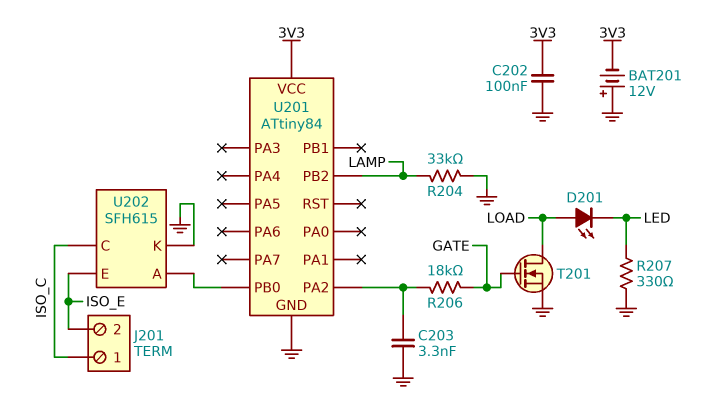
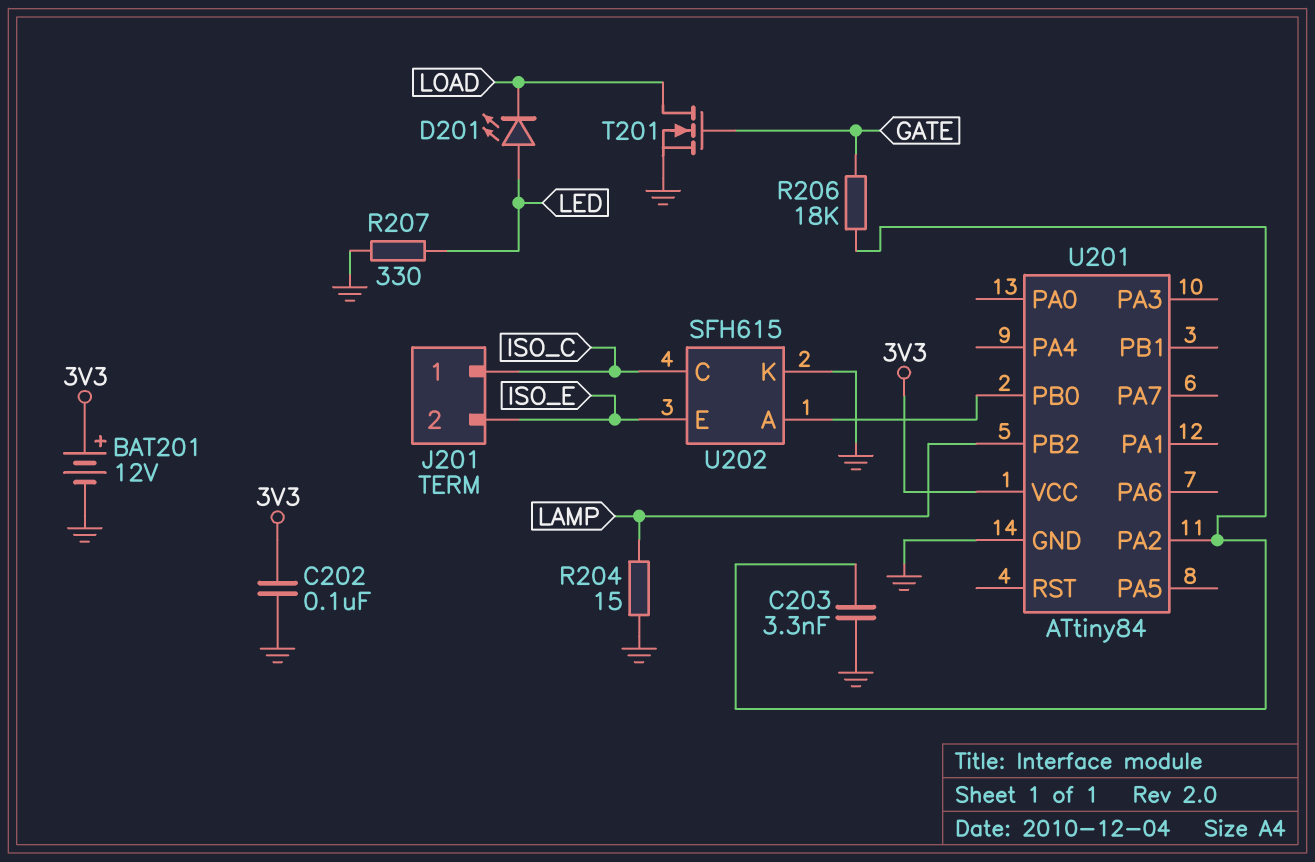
BAT201: 12V (plus GND, minus 3V3) -> 12V (plus 3V3, minus GND)
D201: LED (A LOAD, K LED) -> LED (A LED, K LOAD)
R204: 33k (GND, LAMP) -> 15 (GND, LAMP)

